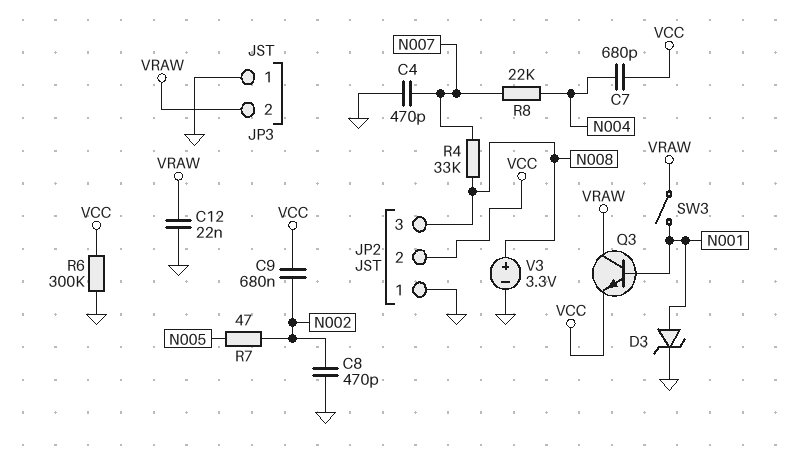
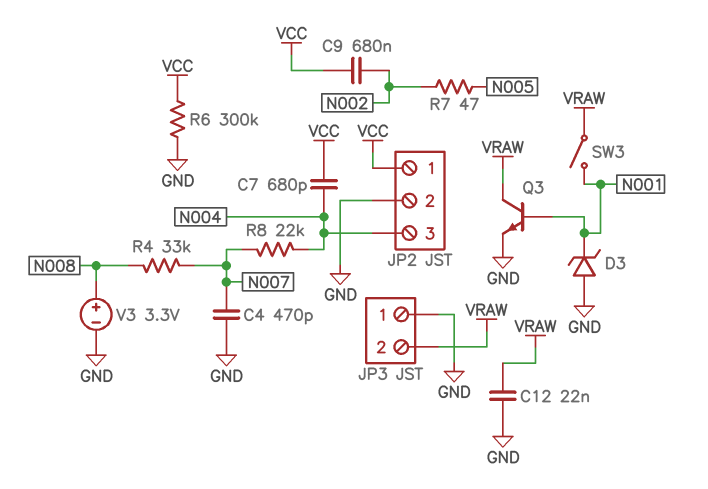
C8: 470pF (GND, N002) -> none
D3: zener (A N001, K GND) -> zener (A GND, K N001)
JP2 pin 1: GND -> VCC
JP2 pin 2: VCC -> GND
JP2 pin 3: N008 -> N004
Q3: NPN (B N001, C VRAW, E VCC) -> NPN (B N001, C VRAW, E GND)

